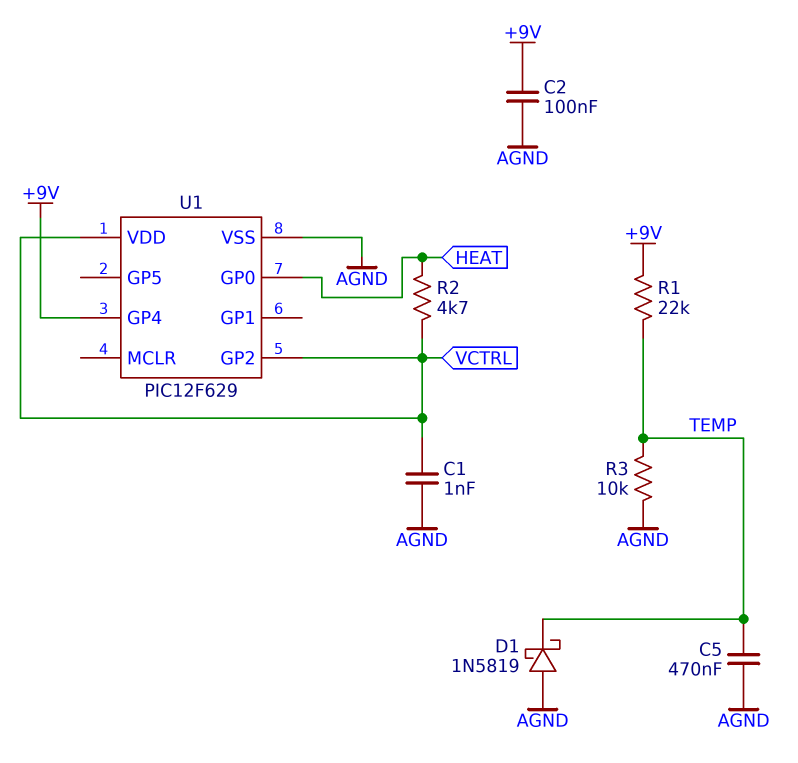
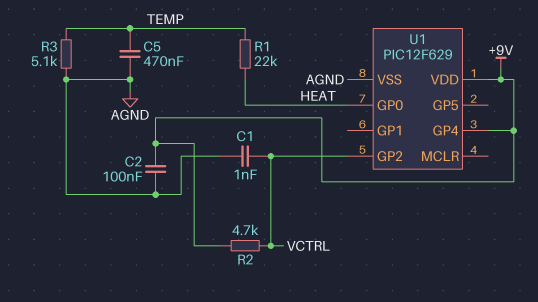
D1: schottky 1N5819 (A AGND, K TEMP) -> none
R1: 22k (+9V, TEMP) -> 22k (HEAT, TEMP)
R2: 4.7k (HEAT, VCTRL) -> 4.7k (+9V, VCTRL)
R3: 10k (AGND, TEMP) -> 5.1k (AGND, TEMP)
U1 pin VDD: VCTRL -> +9V

